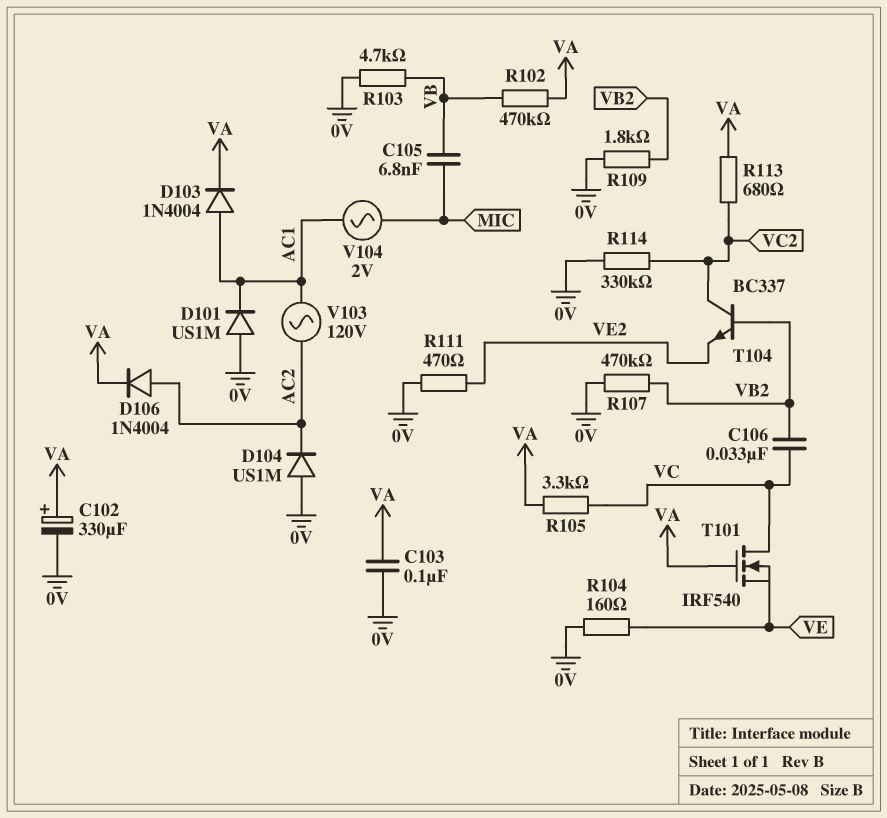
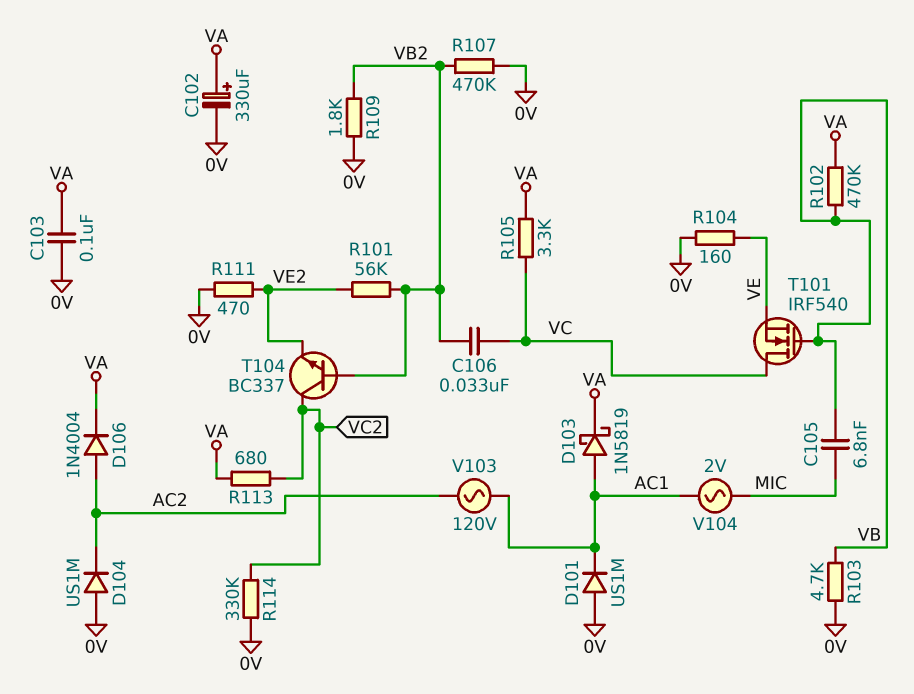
D103: diode 1N4004 (A AC1, K VA) -> schottky 1N5819 (A AC1, K VA)
R101: none -> 56k (VB2, VE2)
T101: NMOS IRF540 (G VA, D VC, S VE) -> NMOS IRF540 (G VB, D VC, S VE)

